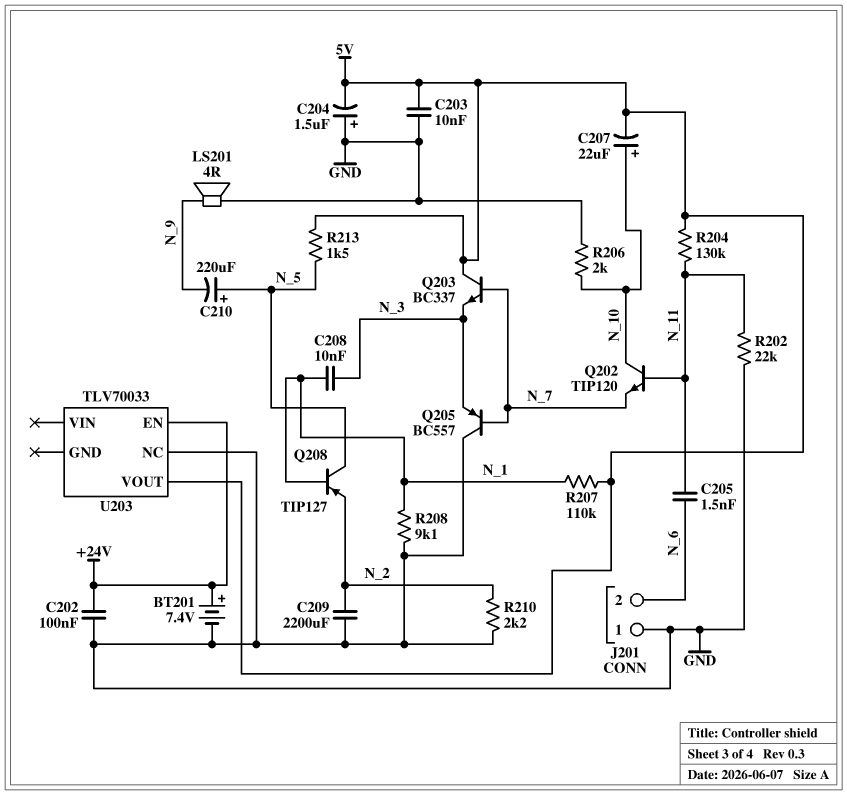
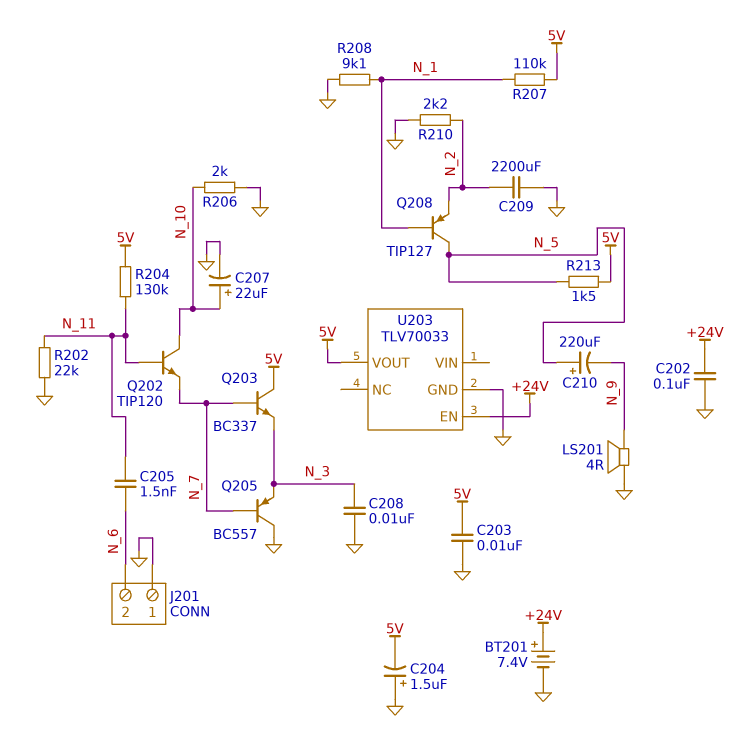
C207: 22uF (plus N_10, minus 5V) -> 22uF (plus N_10, minus GND)
C208: 10nF (N_1, N_3) -> 10nF (GND, N_3)
U203 pin GND: none -> GND
U203 pin NC: GND -> none

